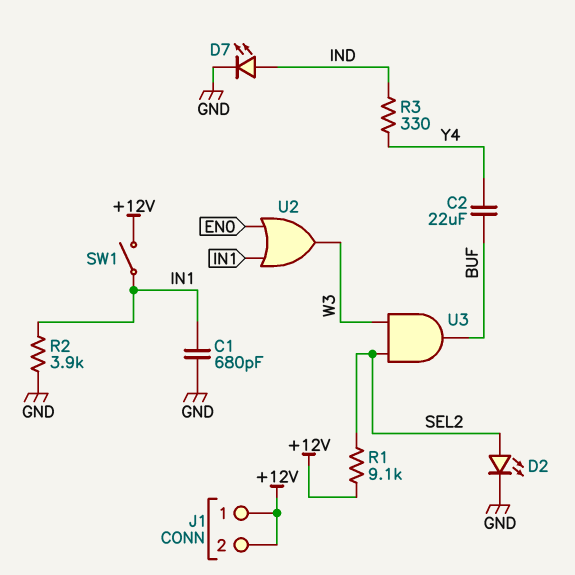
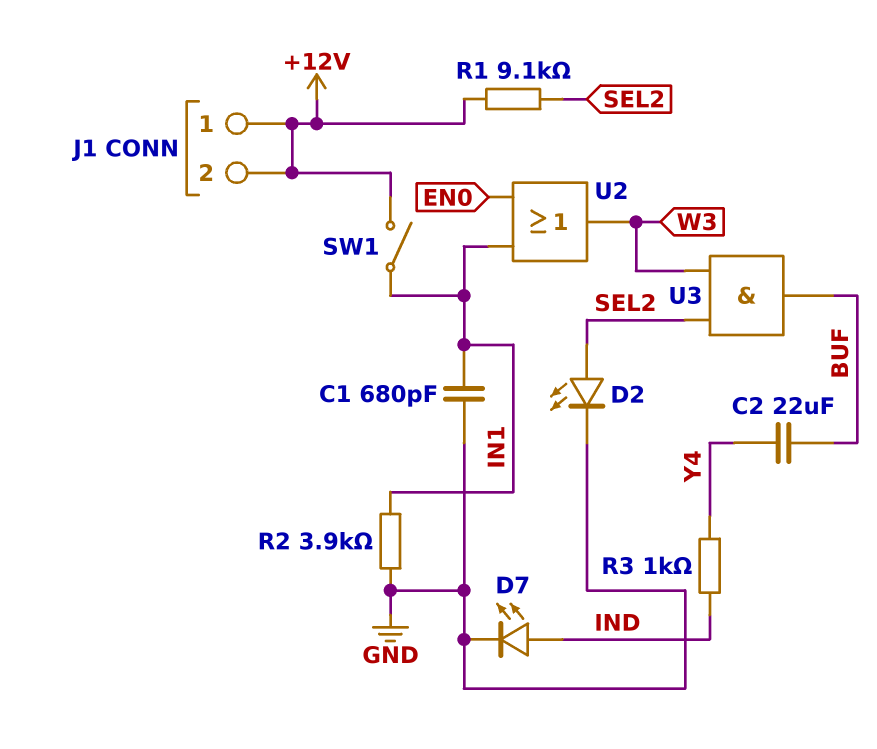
R3: 330 (IND, Y4) -> 1k (IND, Y4)

